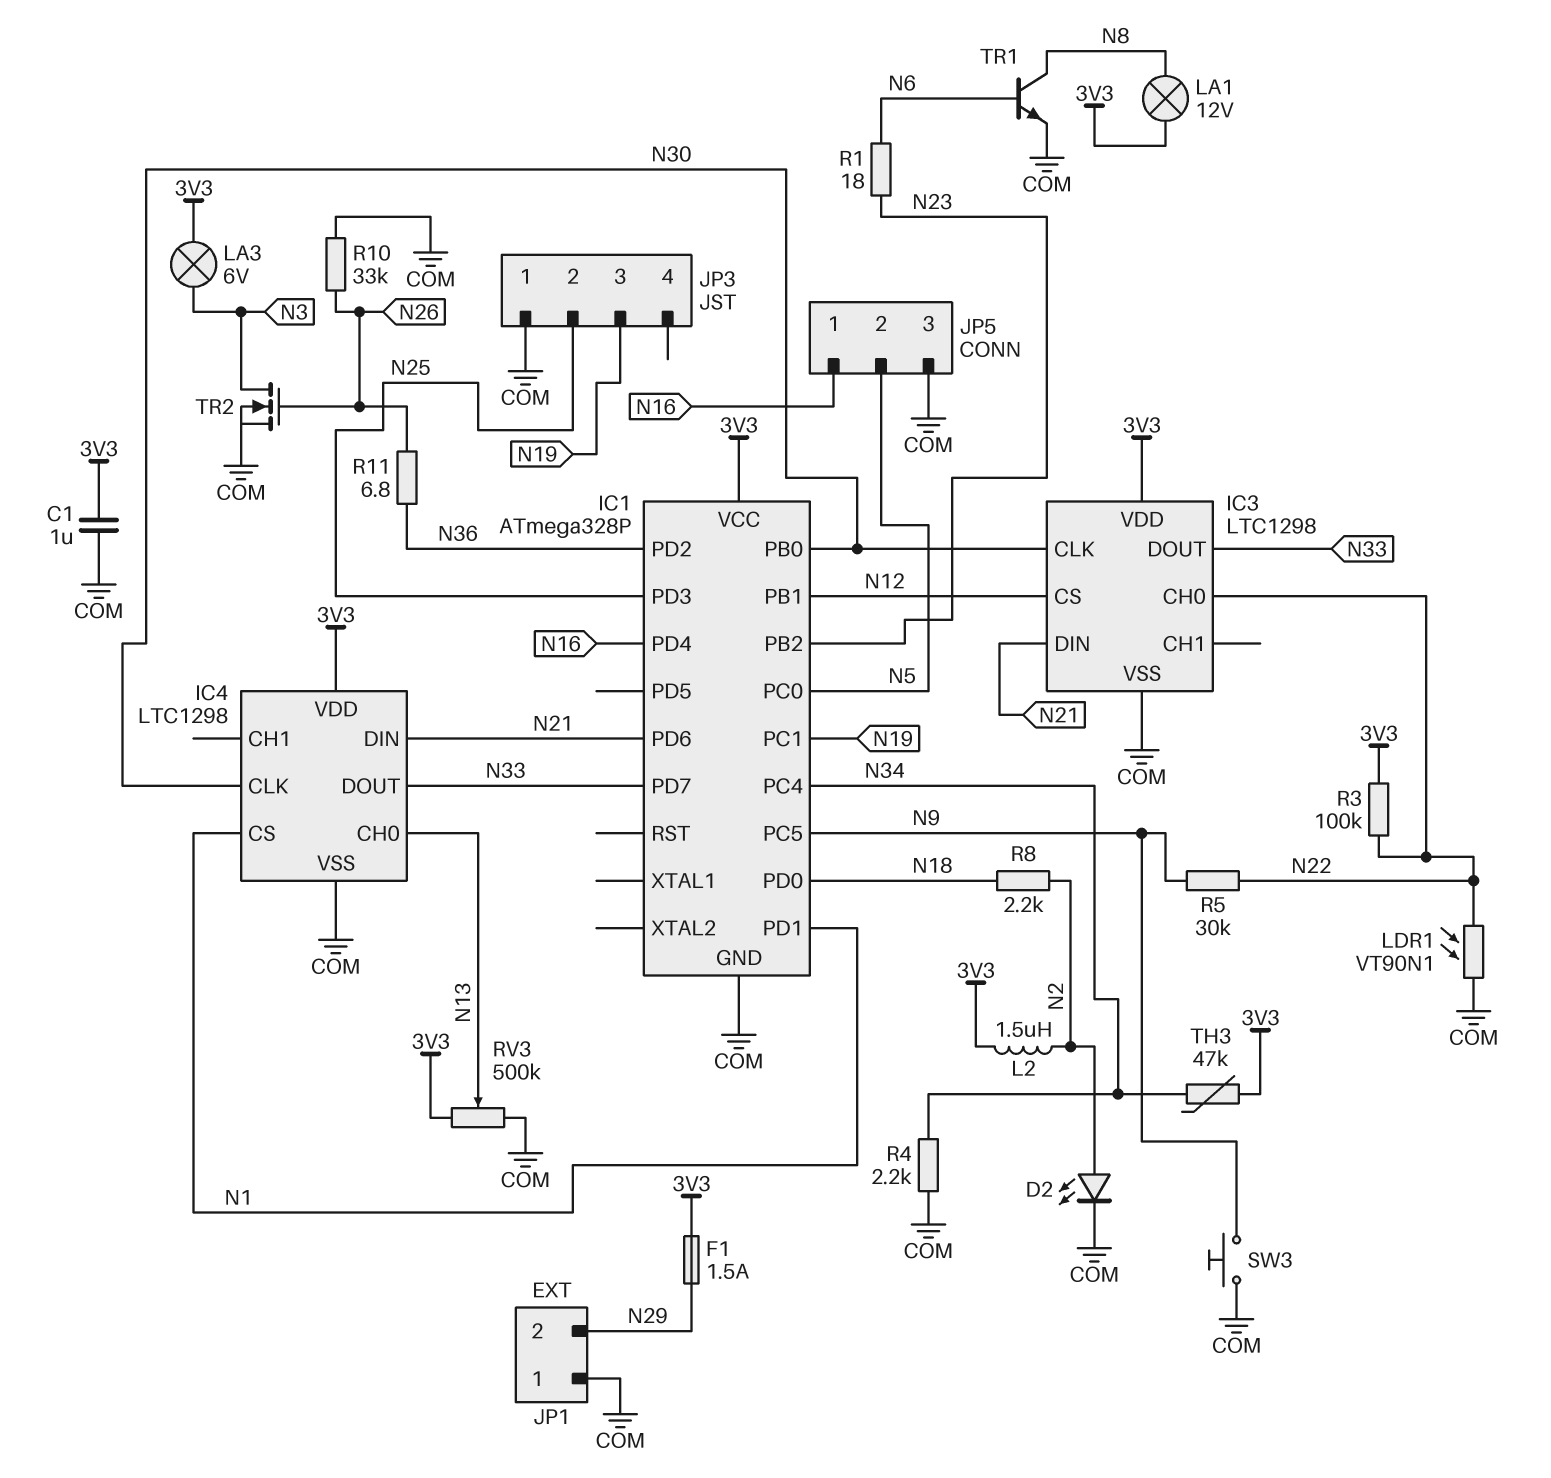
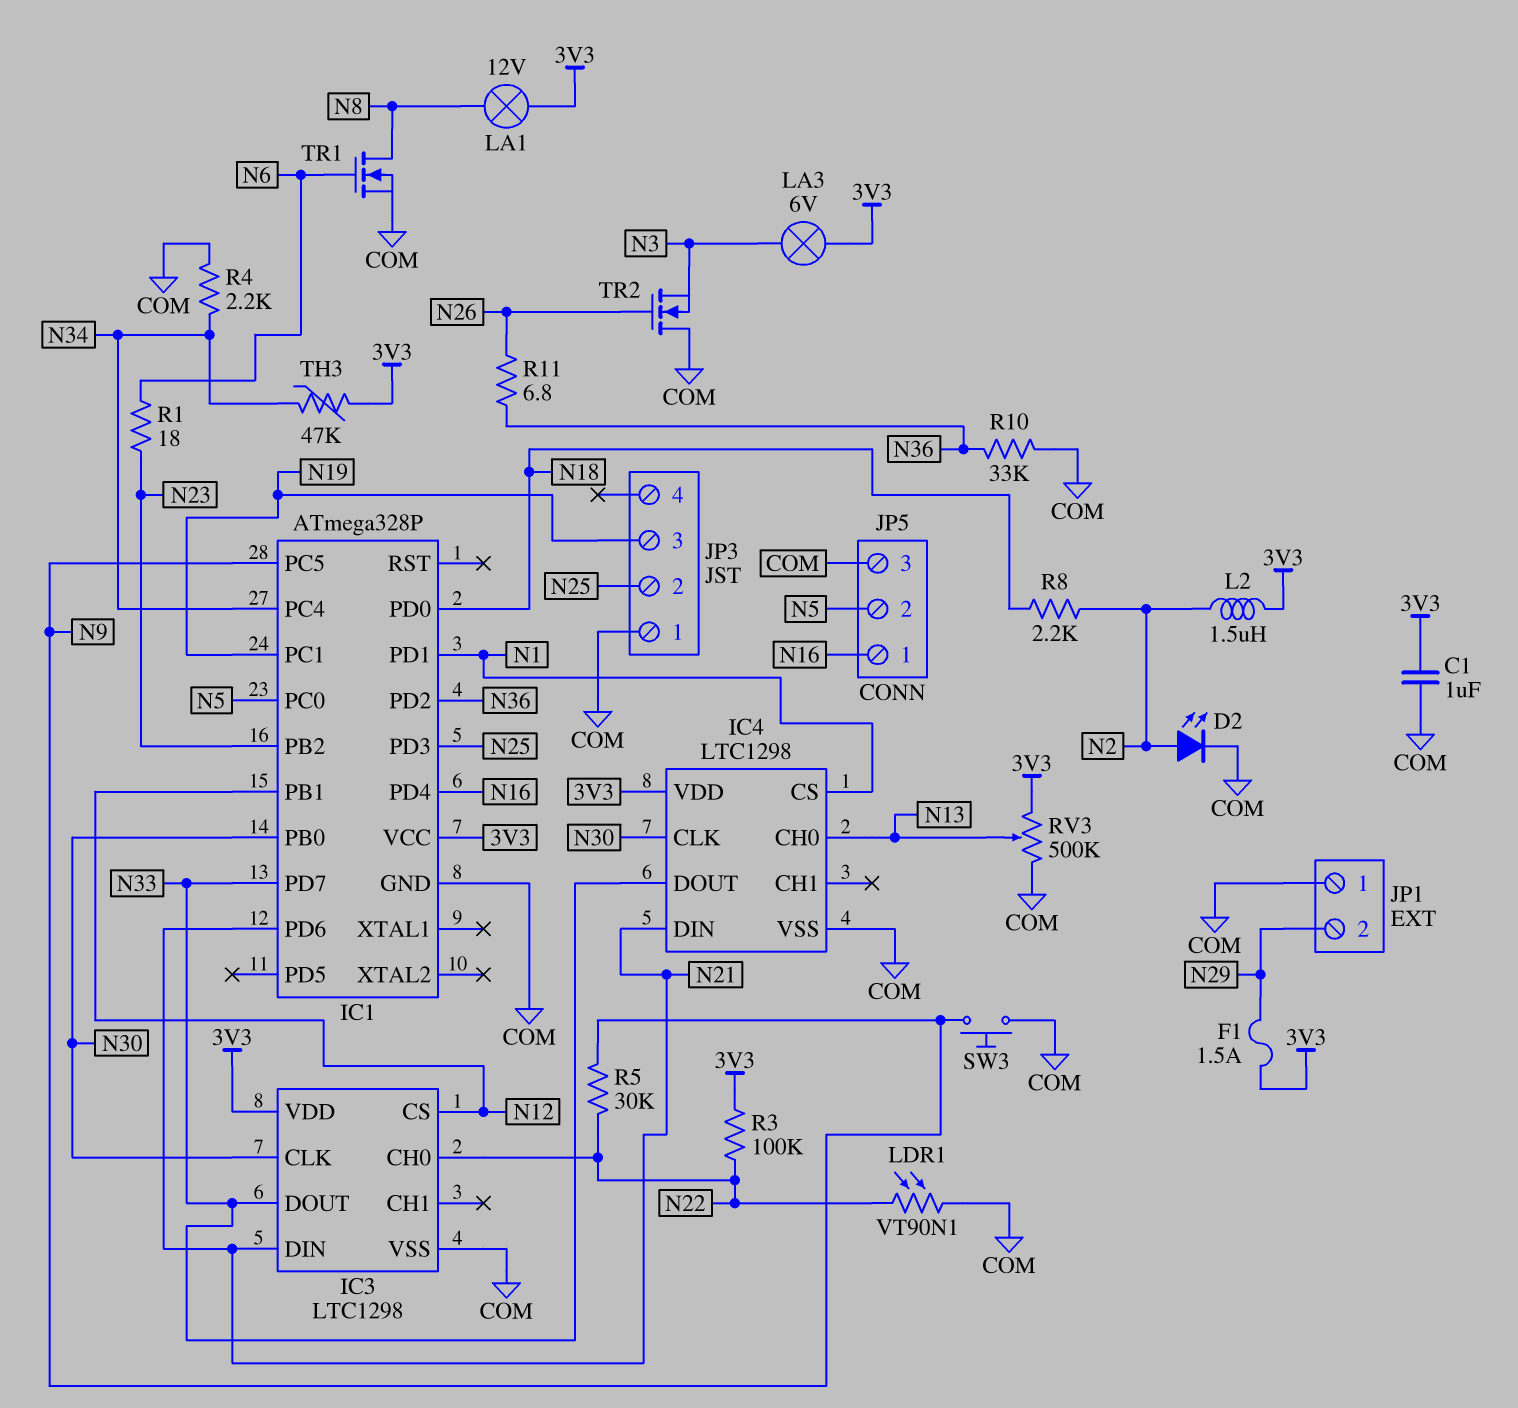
R10: 33k (COM, N26) -> 33k (COM, N36)
TR1: NPN (B N6, C N8, E COM) -> NMOS (G N6, D N8, S COM)
TR2: NMOS (G N26, D N3, S COM) -> NMOS (G N26, D COM, S N3)

